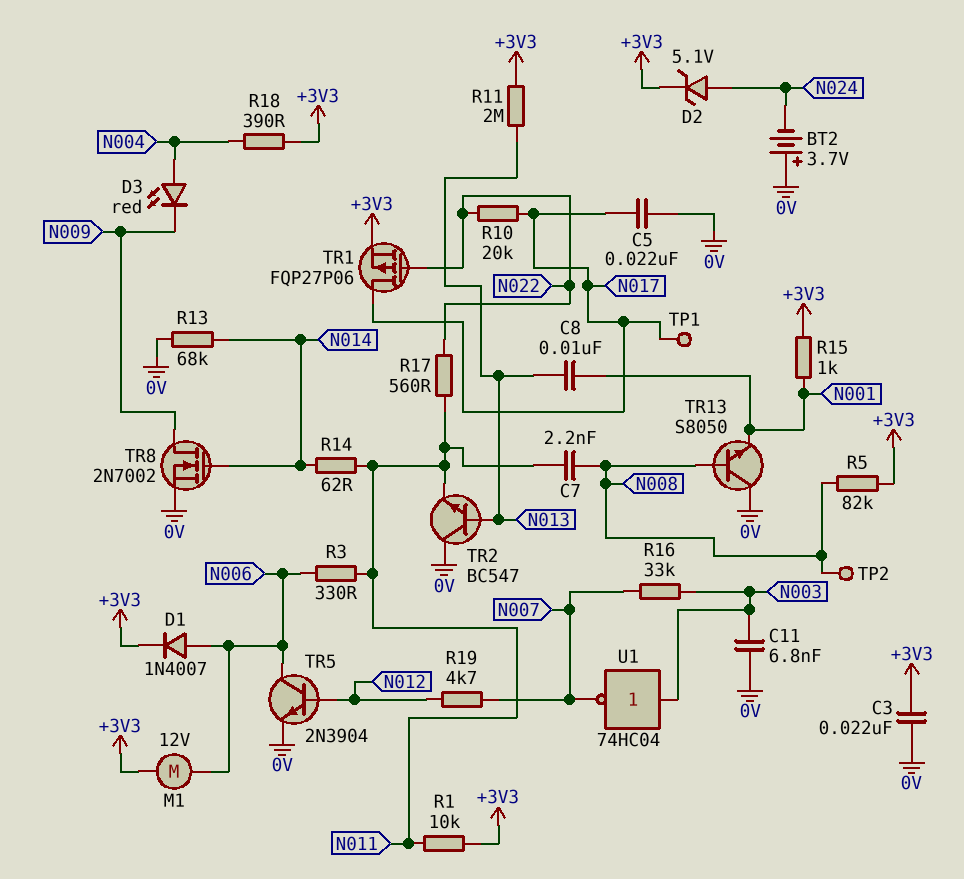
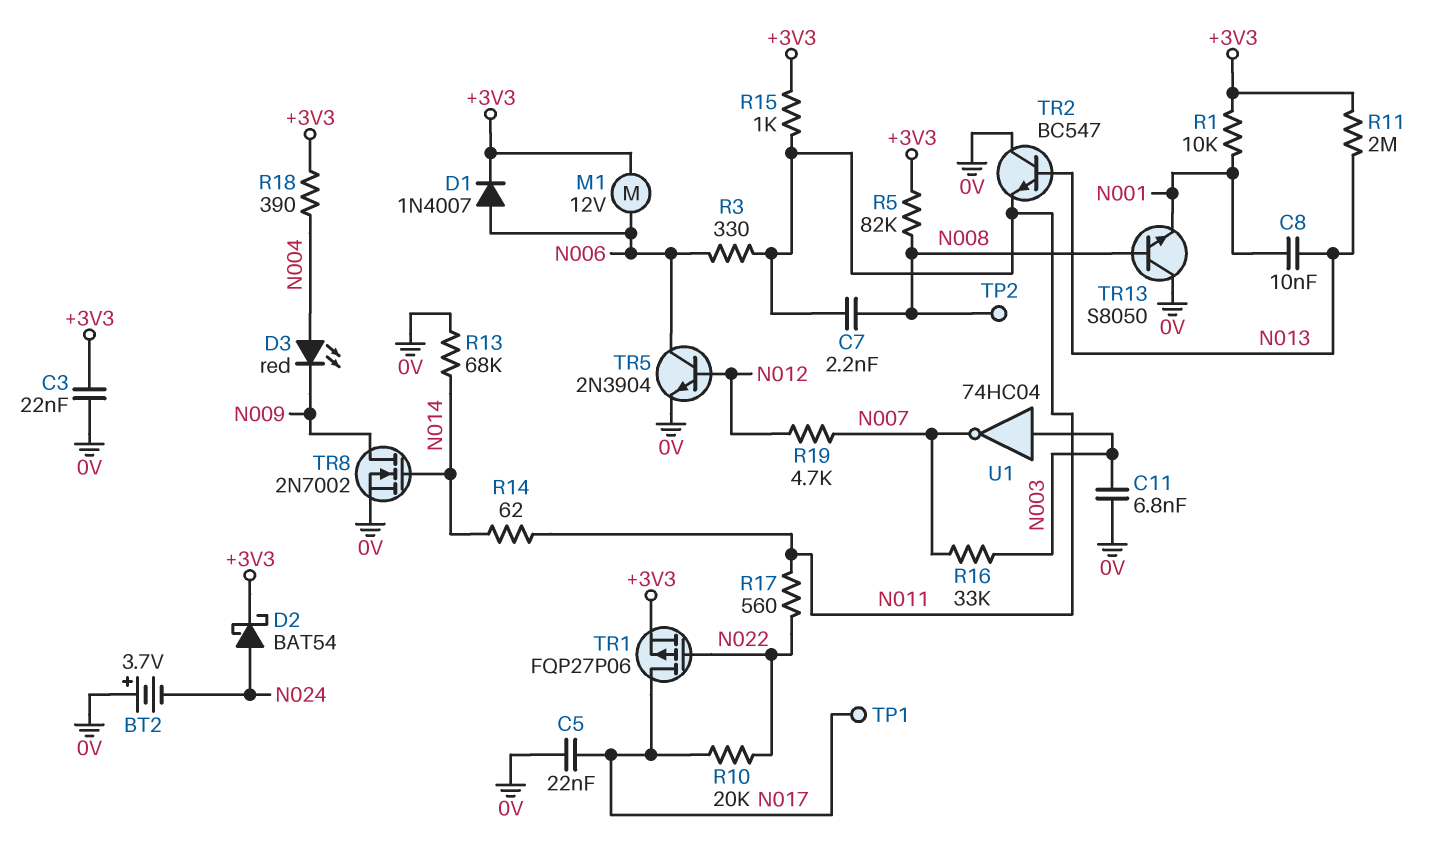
D2: zener 5.1V (A N024, K +3V3) -> schottky BAT54 (A N024, K +3V3)
R1: 10k (+3V3, N011) -> 10k (+3V3, N001)
R15: 1k (+3V3, N001) -> 1k (+3V3, N011)

